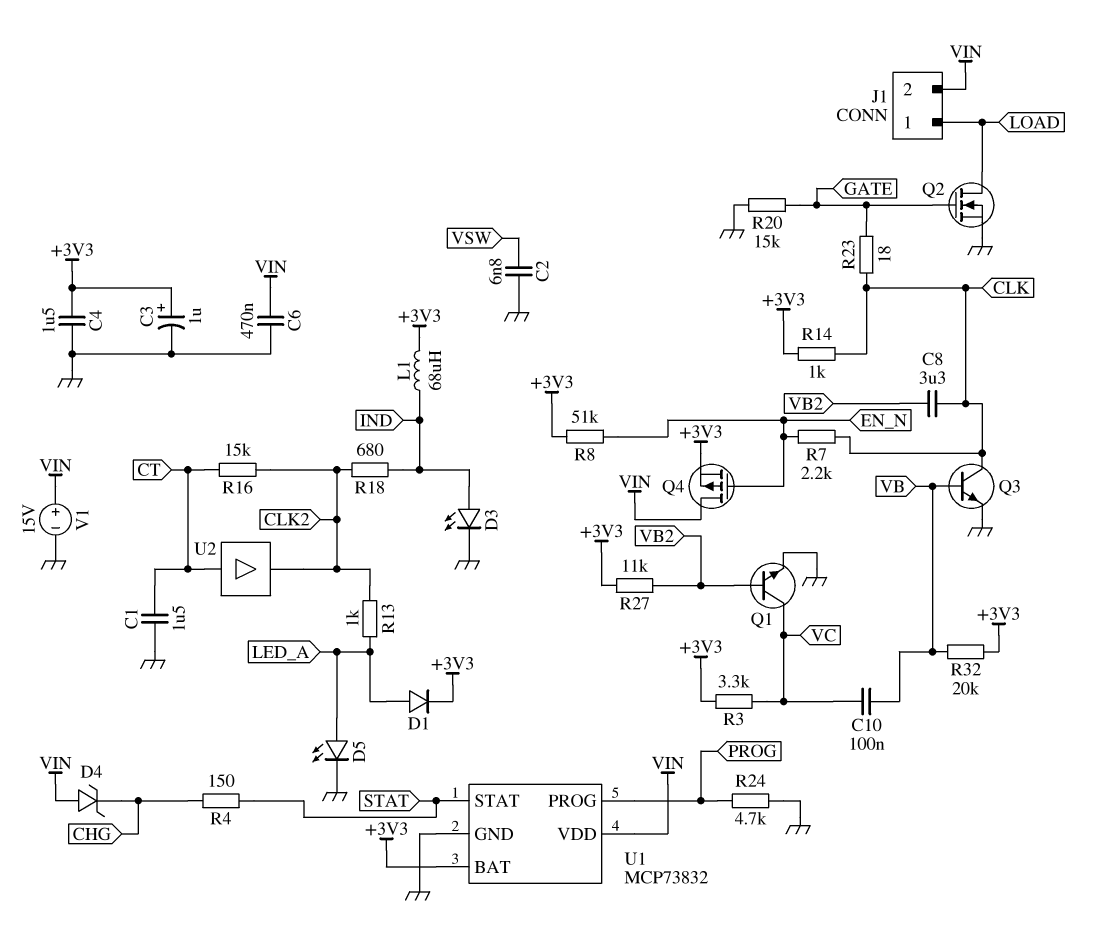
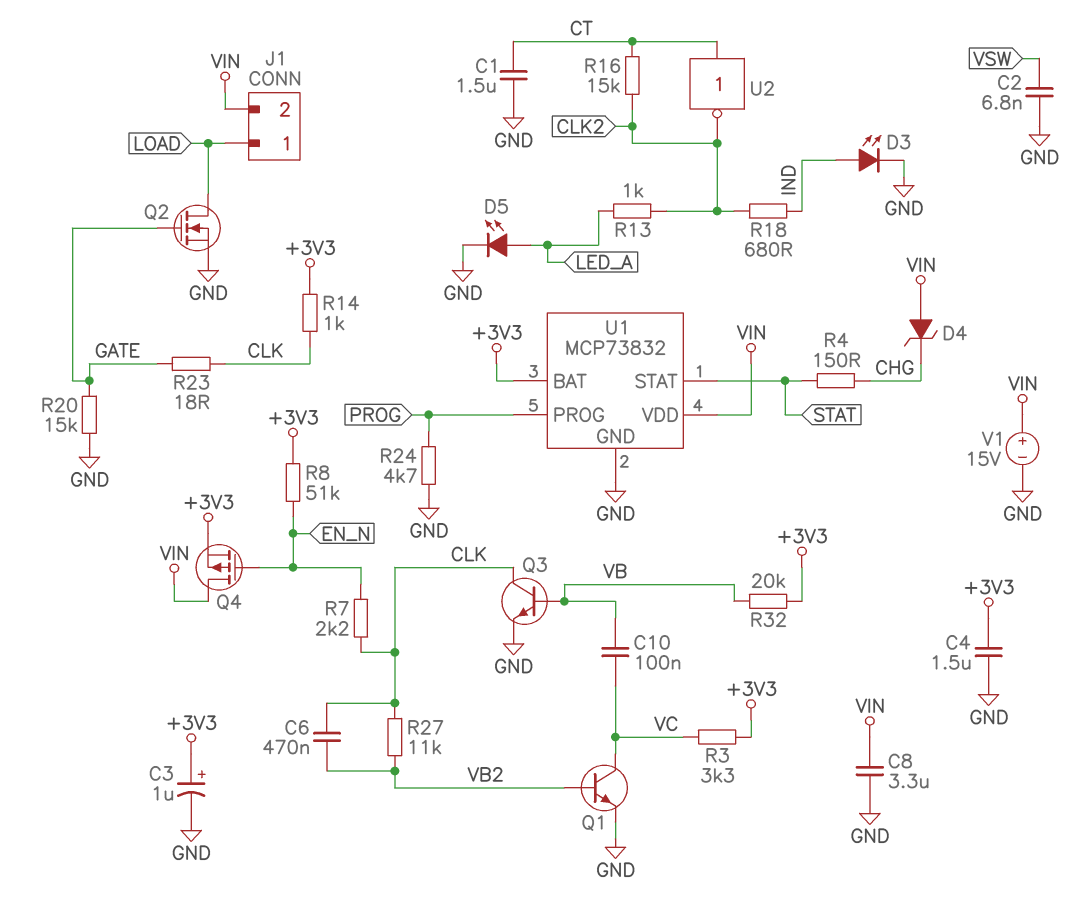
C6: 470nF (GND, VIN) -> 470nF (CLK, VB2)
C8: 3.3uF (CLK, VB2) -> 3.3uF (GND, VIN)
D1: diode (A LED_A, K +3V3) -> none
L1: 68uH (+3V3, IND) -> none
R27: 11k (+3V3, VB2) -> 11k (CLK, VB2)
U2: buffer (in CT, out CLK2) -> NOT (in CT, out CLK2)

